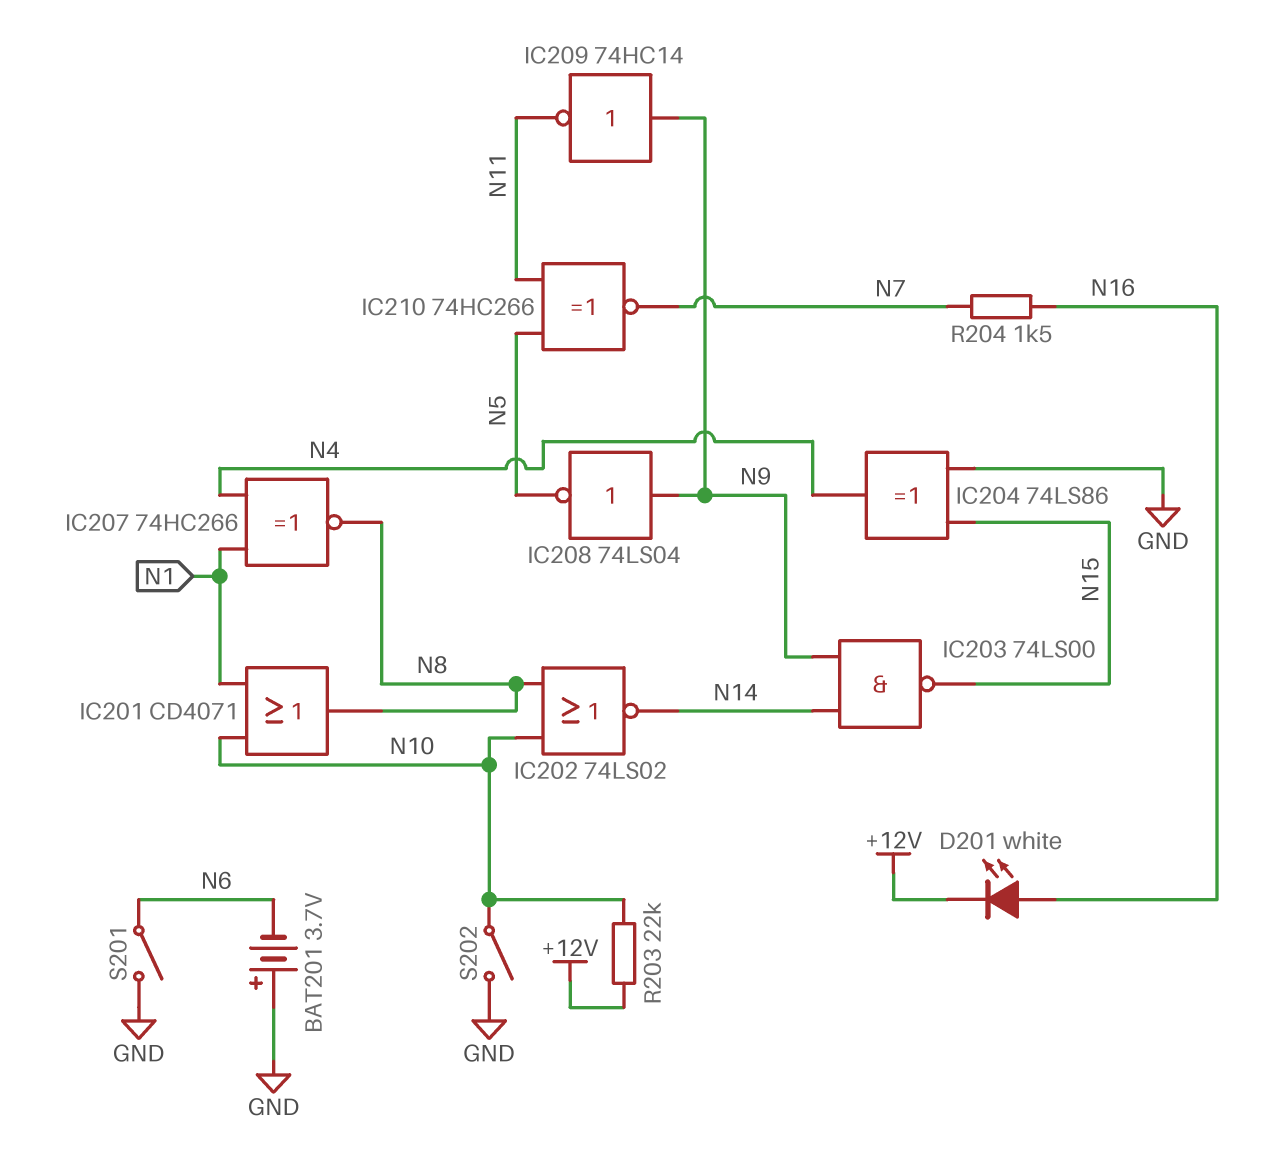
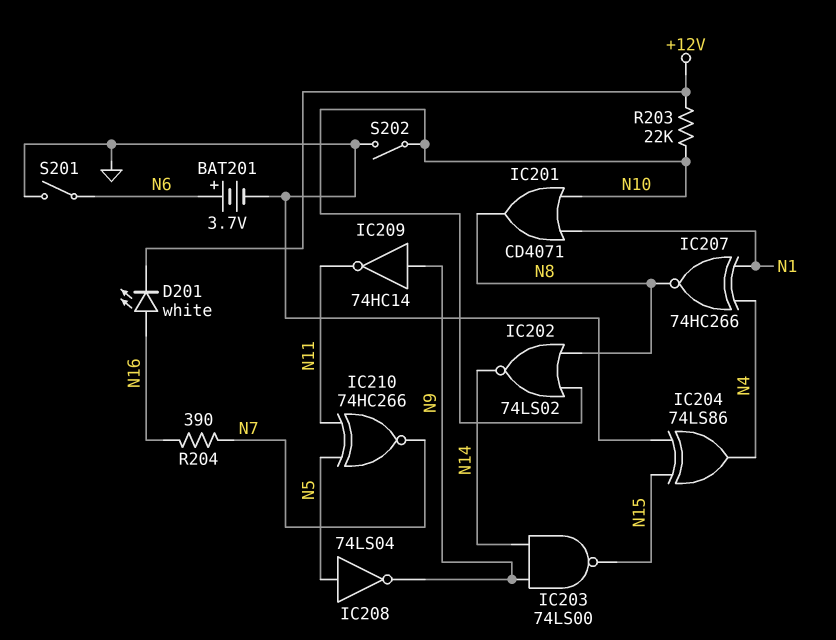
BAT201: 3.7V (plus GND, minus N6) -> 3.7V (plus N6, minus GND)
IC208: NOT 74LS04 (in N9, out N5) -> NOT 74LS04 (in N5, out N9)
R204: 1.5k (N7, N16) -> 390 (N7, N16)

